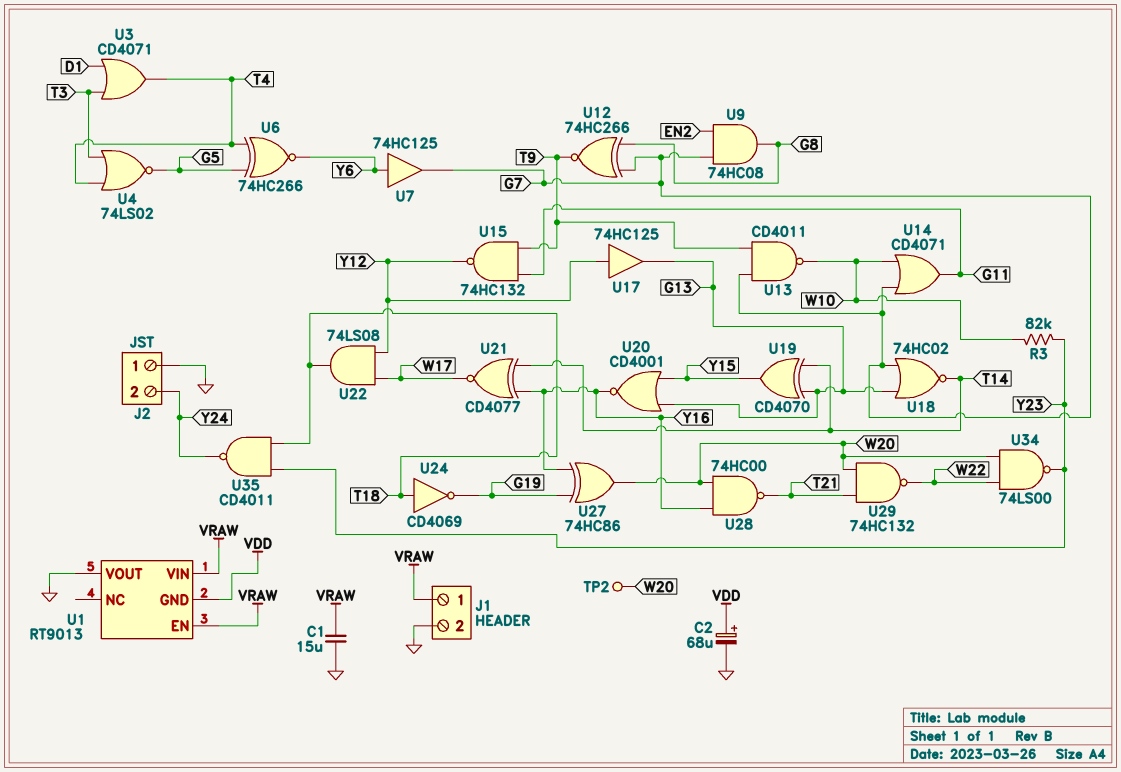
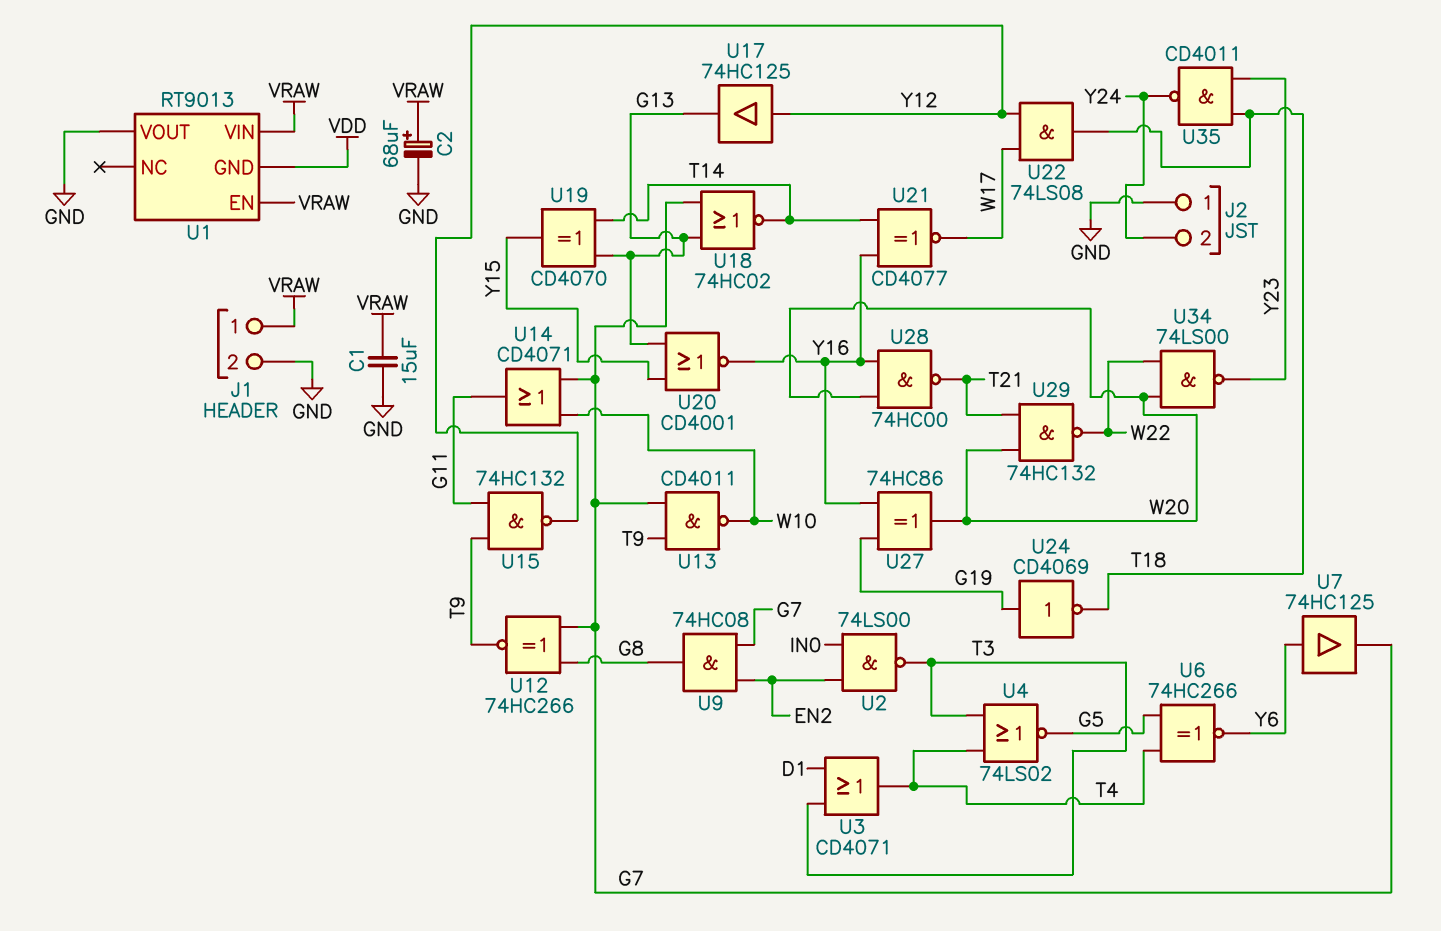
C2: 68uF (plus VDD, minus GND) -> 68uF (plus VRAW, minus GND)
R3: 82k (W10, Y23) -> none
TP2: test point (W20) -> none
U2: none -> NAND 74LS00 (in EN2, in IN0, out T3)
U24: NOT CD4069 (in T18, out G19) -> NOT CD4069 (in G19, out T18)

